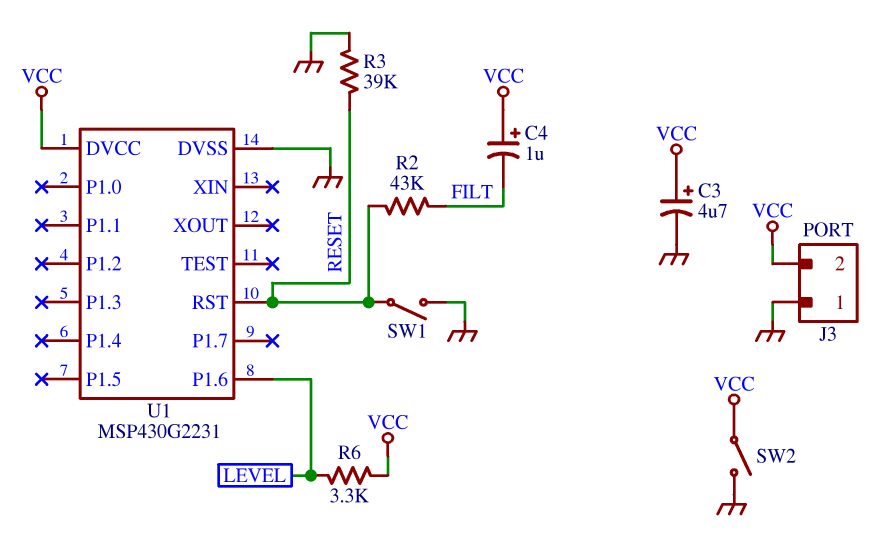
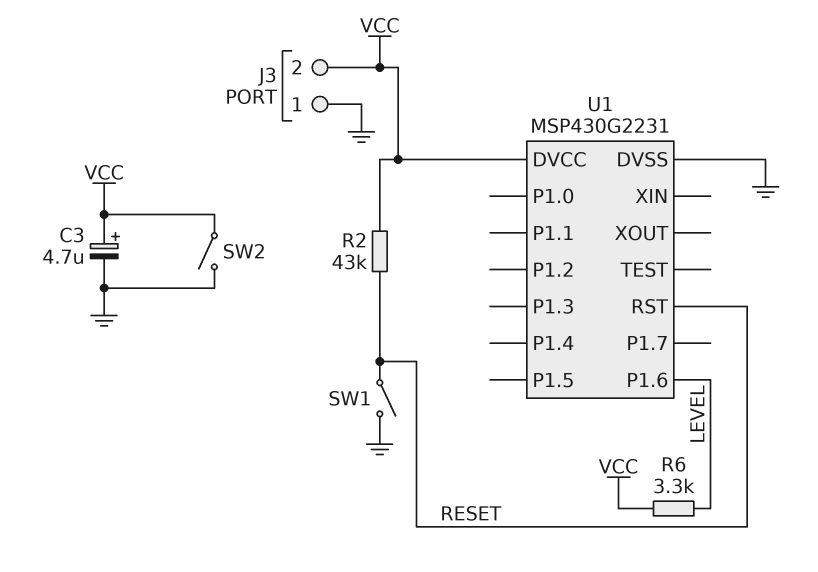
C4: 1uF (plus VCC, minus FILT) -> none
R2: 43k (FILT, RESET) -> 43k (RESET, VCC)
R3: 39k (GND, RESET) -> none

